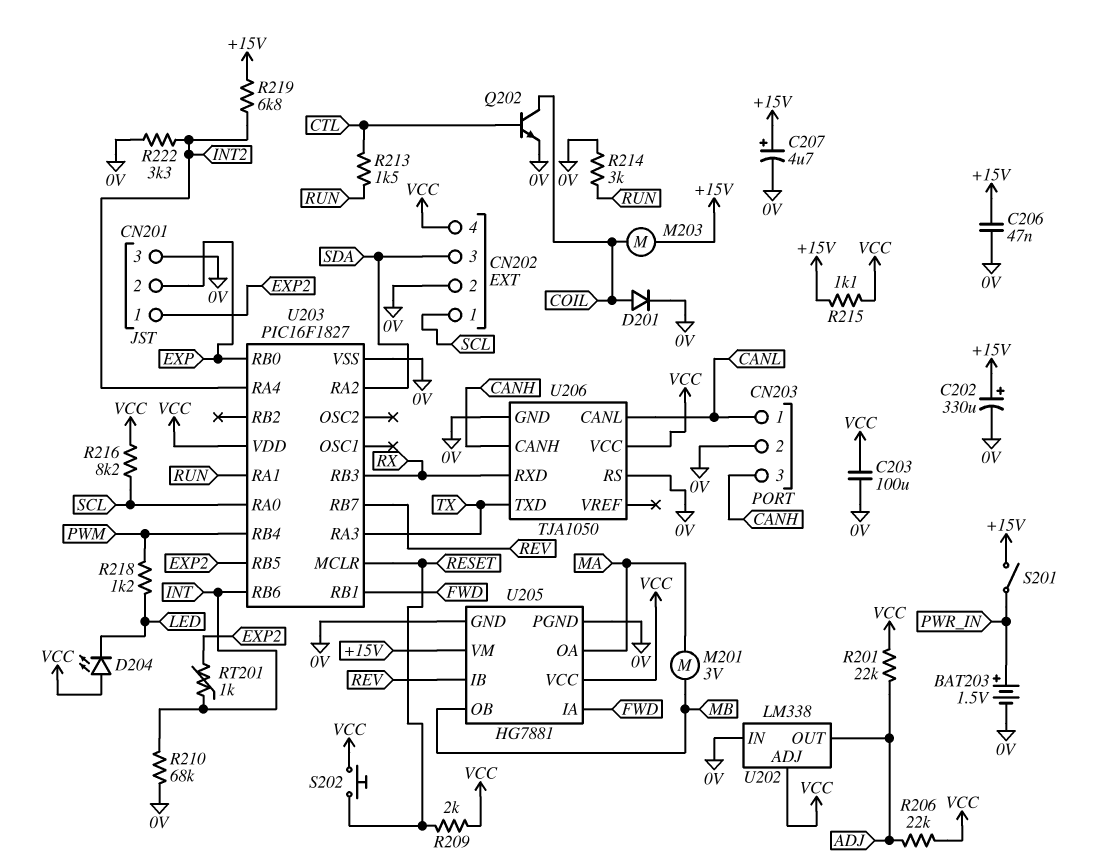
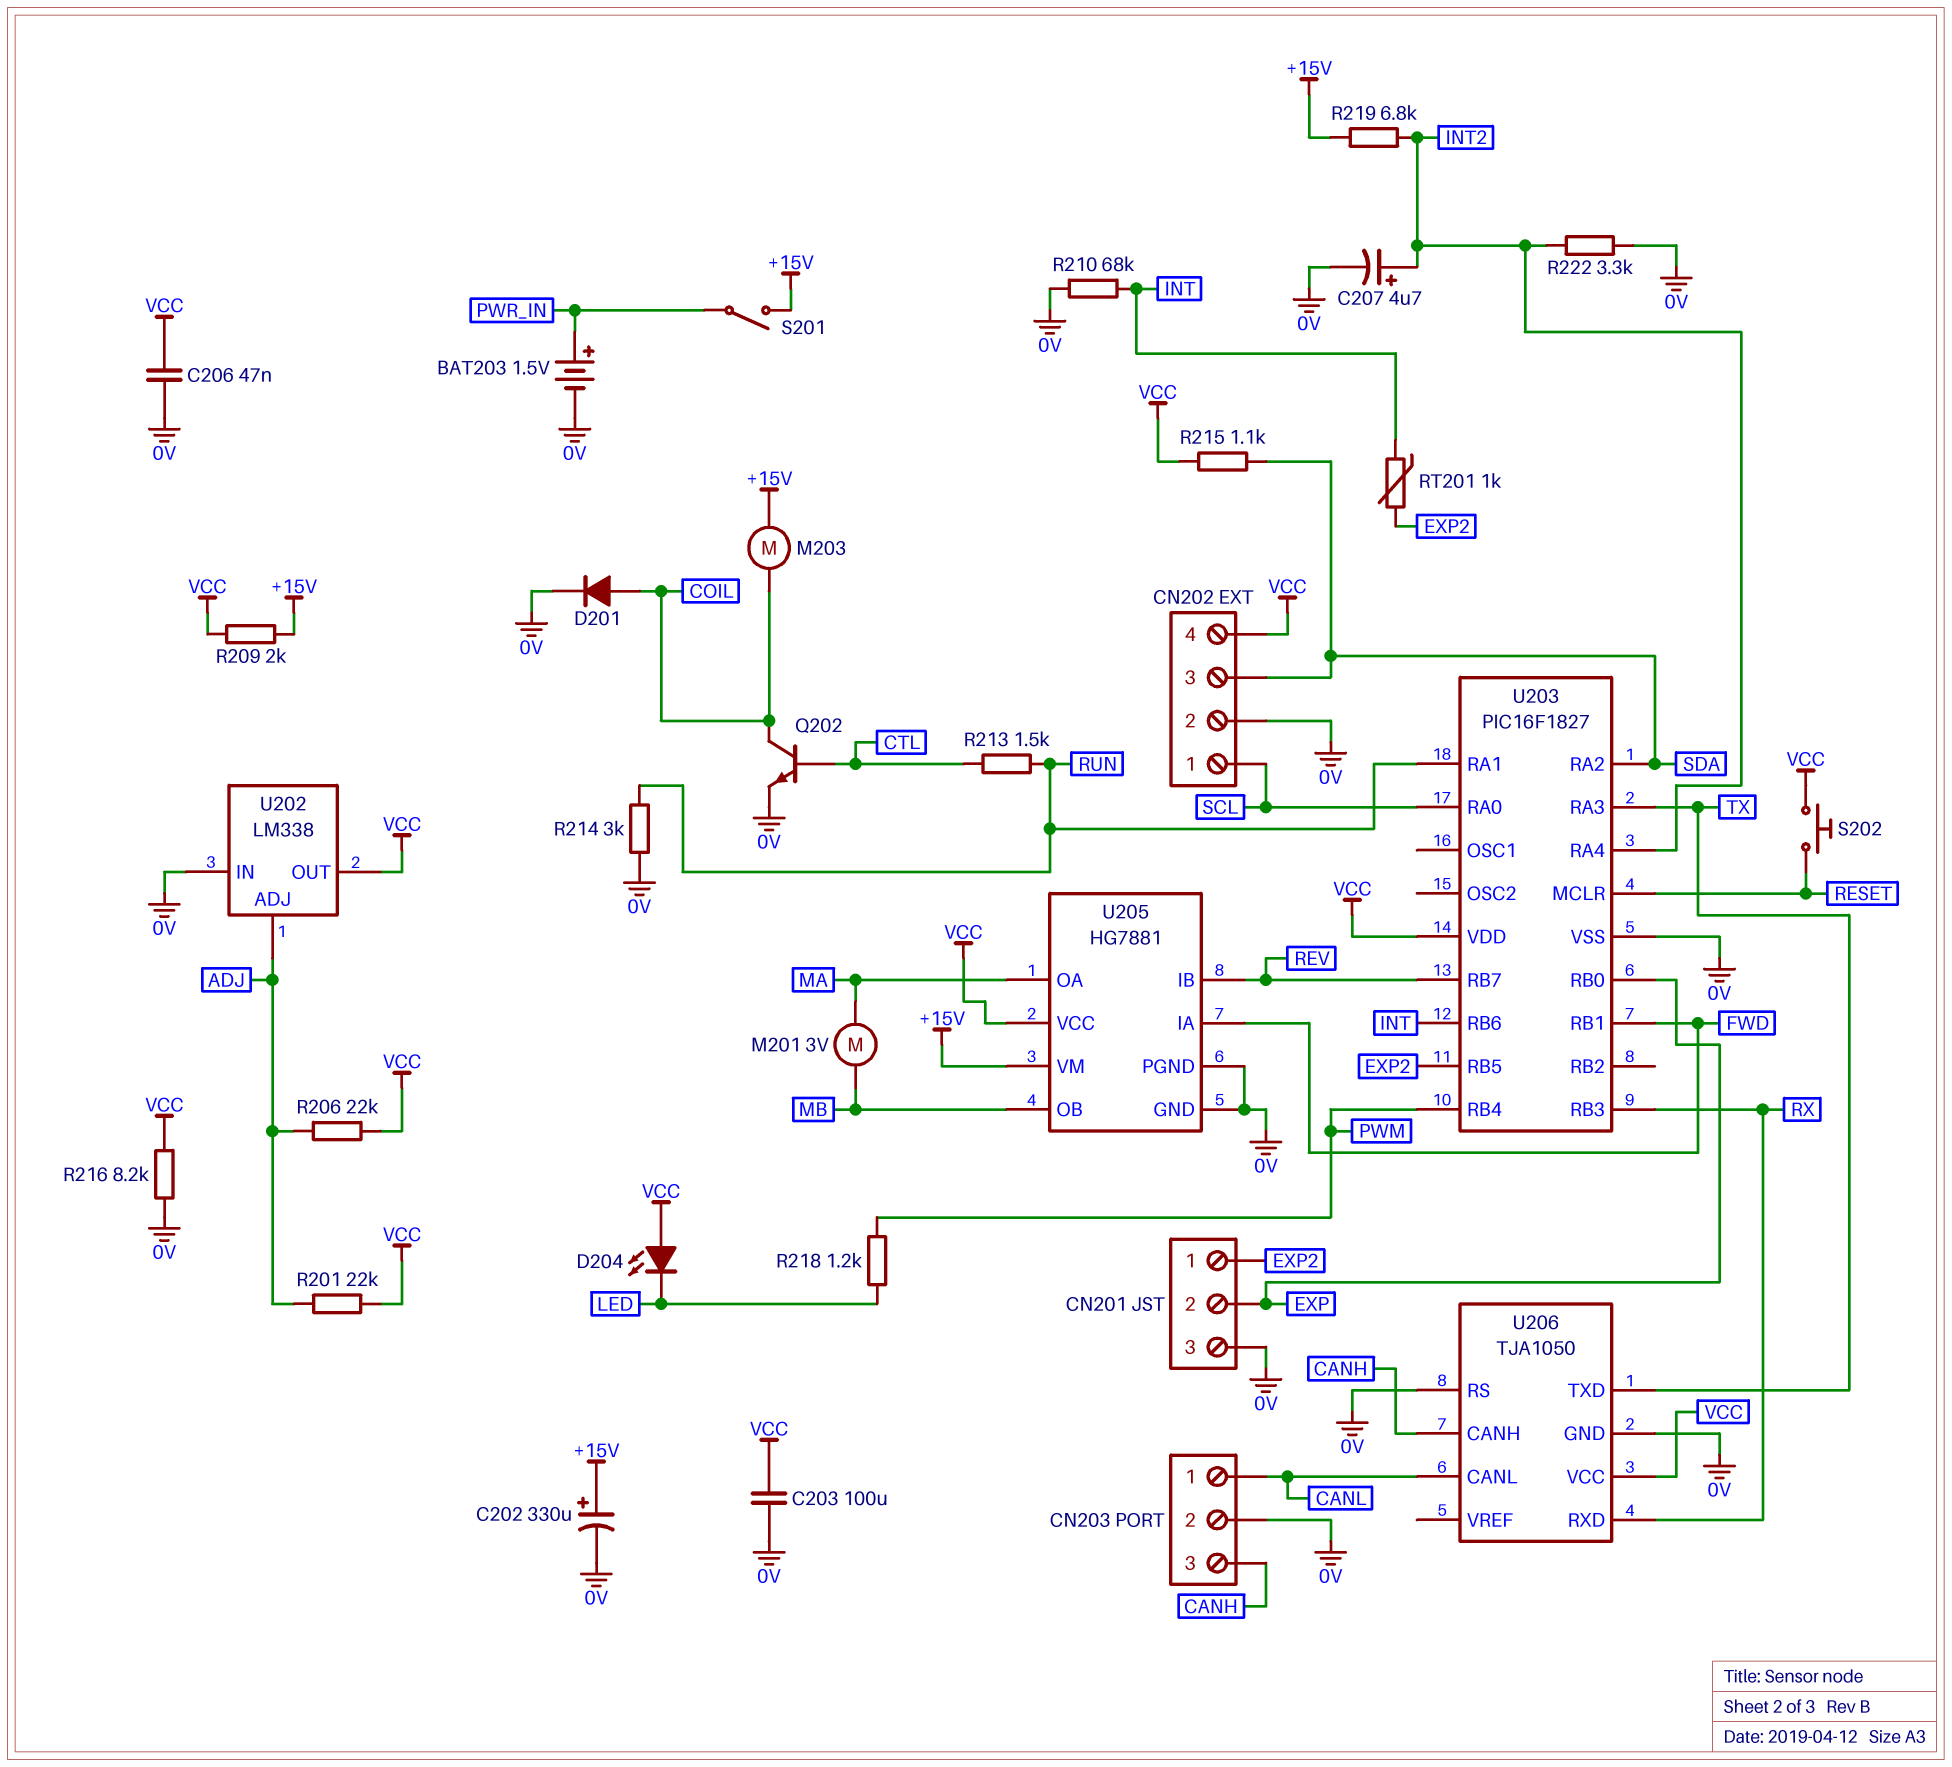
C206: 47nF (+15V, 0V) -> 47nF (0V, VCC)
C207: 4.7uF (plus +15V, minus 0V) -> 4.7uF (plus INT2, minus 0V)
R209: 2k (RESET, VCC) -> 2k (+15V, VCC)
R215: 1.1k (+15V, VCC) -> 1.1k (SDA, VCC)
R216: 8.2k (SCL, VCC) -> 8.2k (0V, VCC)
U202 pin ADJ: VCC -> ADJ
U202 pin OUT: ADJ -> VCC

